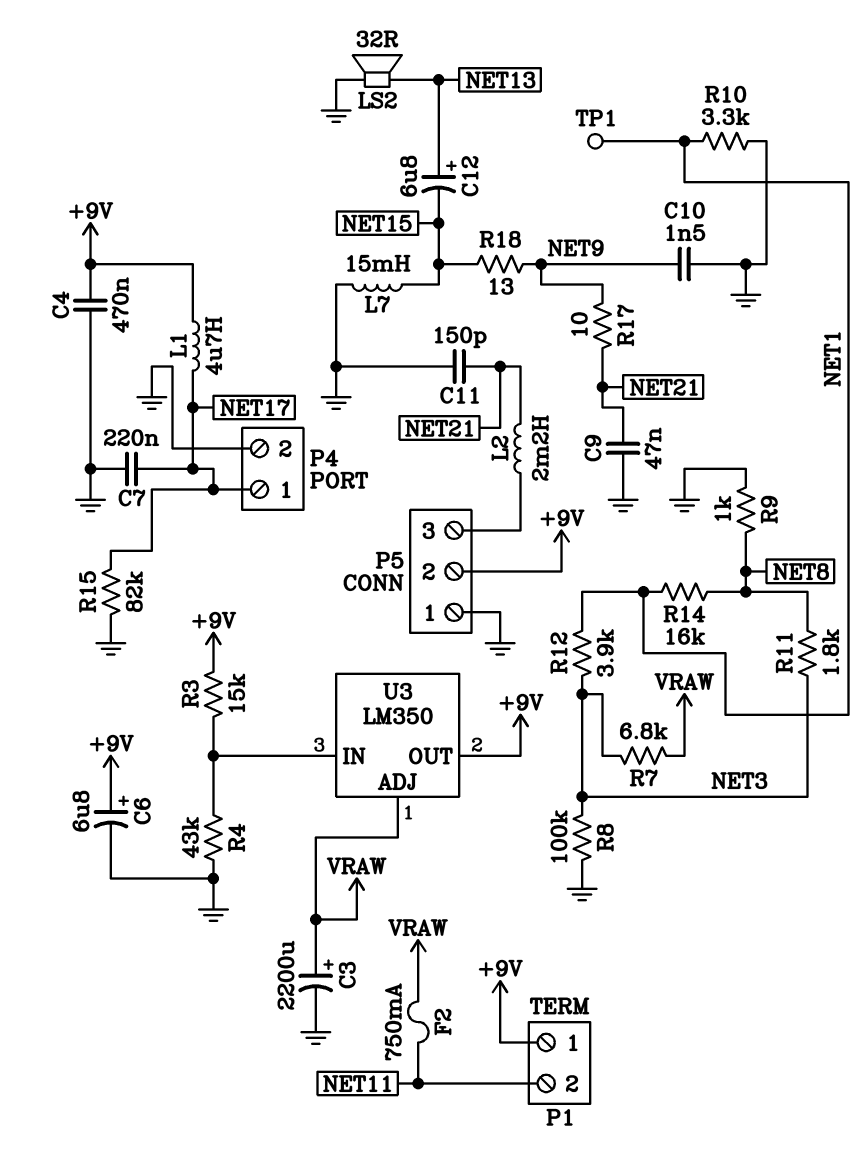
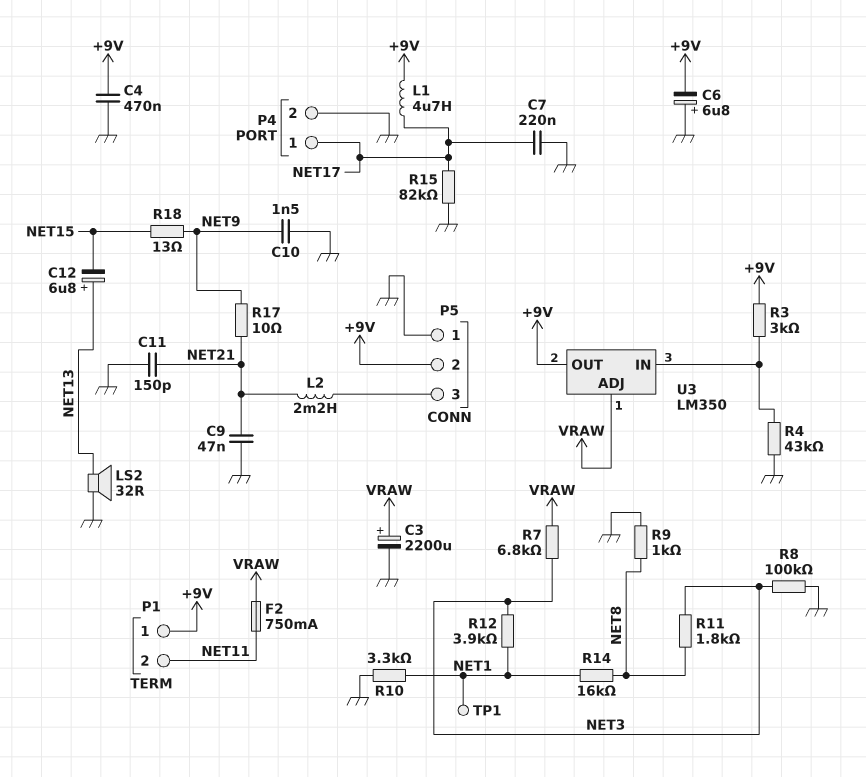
C6: 6.8uF (plus +9V, minus GND) -> 6.8uF (plus GND, minus +9V)
L7: 15mH (GND, NET15) -> none
R3: 15k (+9V, U3/IN) -> 3k (+9V, U3/IN)

